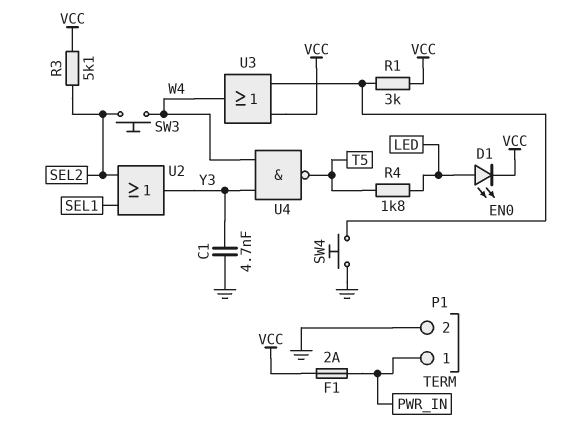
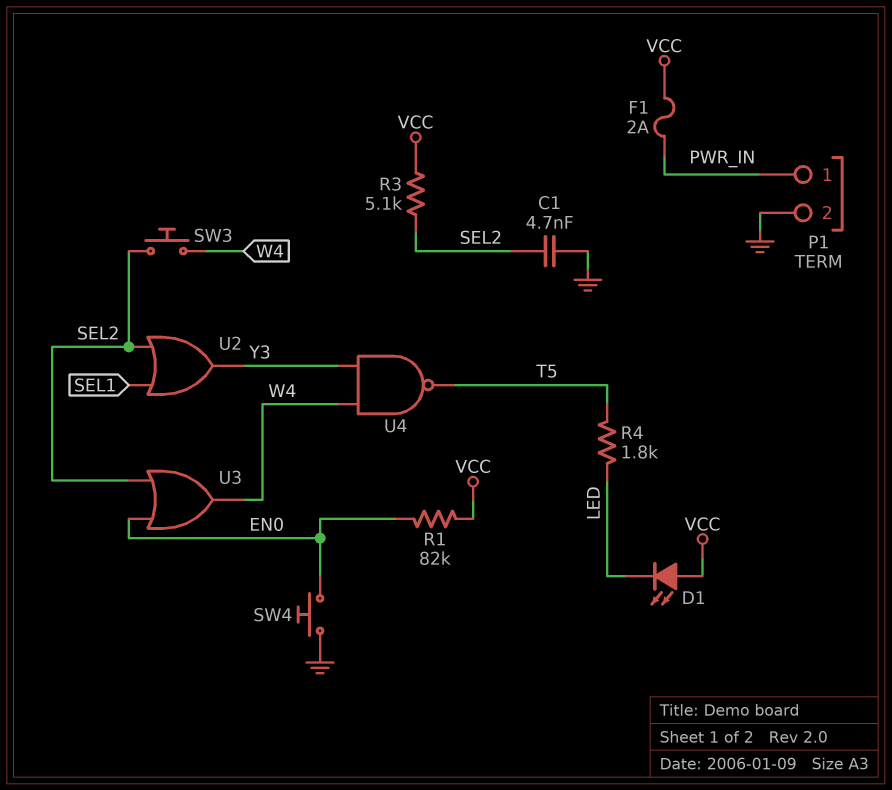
C1: 4.7nF (GND, Y3) -> 4.7nF (GND, SEL2)
D1: LED (A LED, K VCC) -> LED (A VCC, K LED)
R1: 3k (EN0, VCC) -> 82k (EN0, VCC)
U3: OR (in EN0, in VCC, out W4) -> OR (in EN0, in SEL2, out W4)

